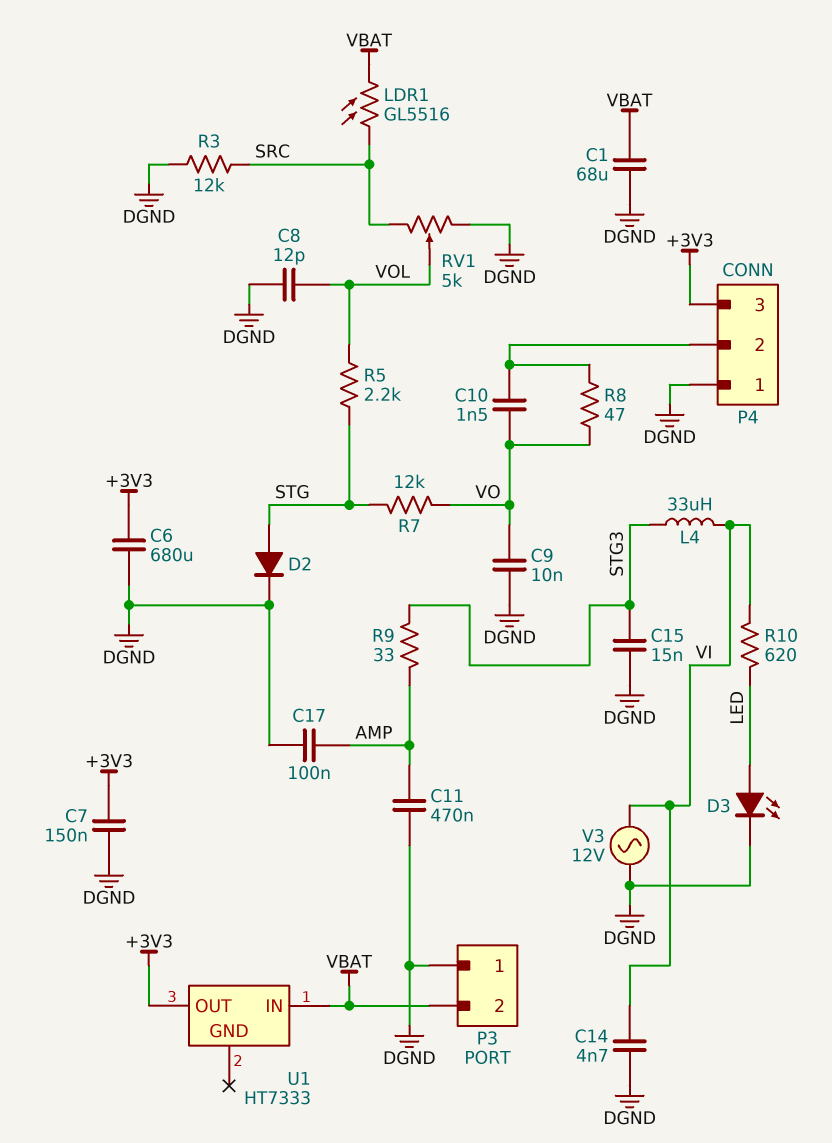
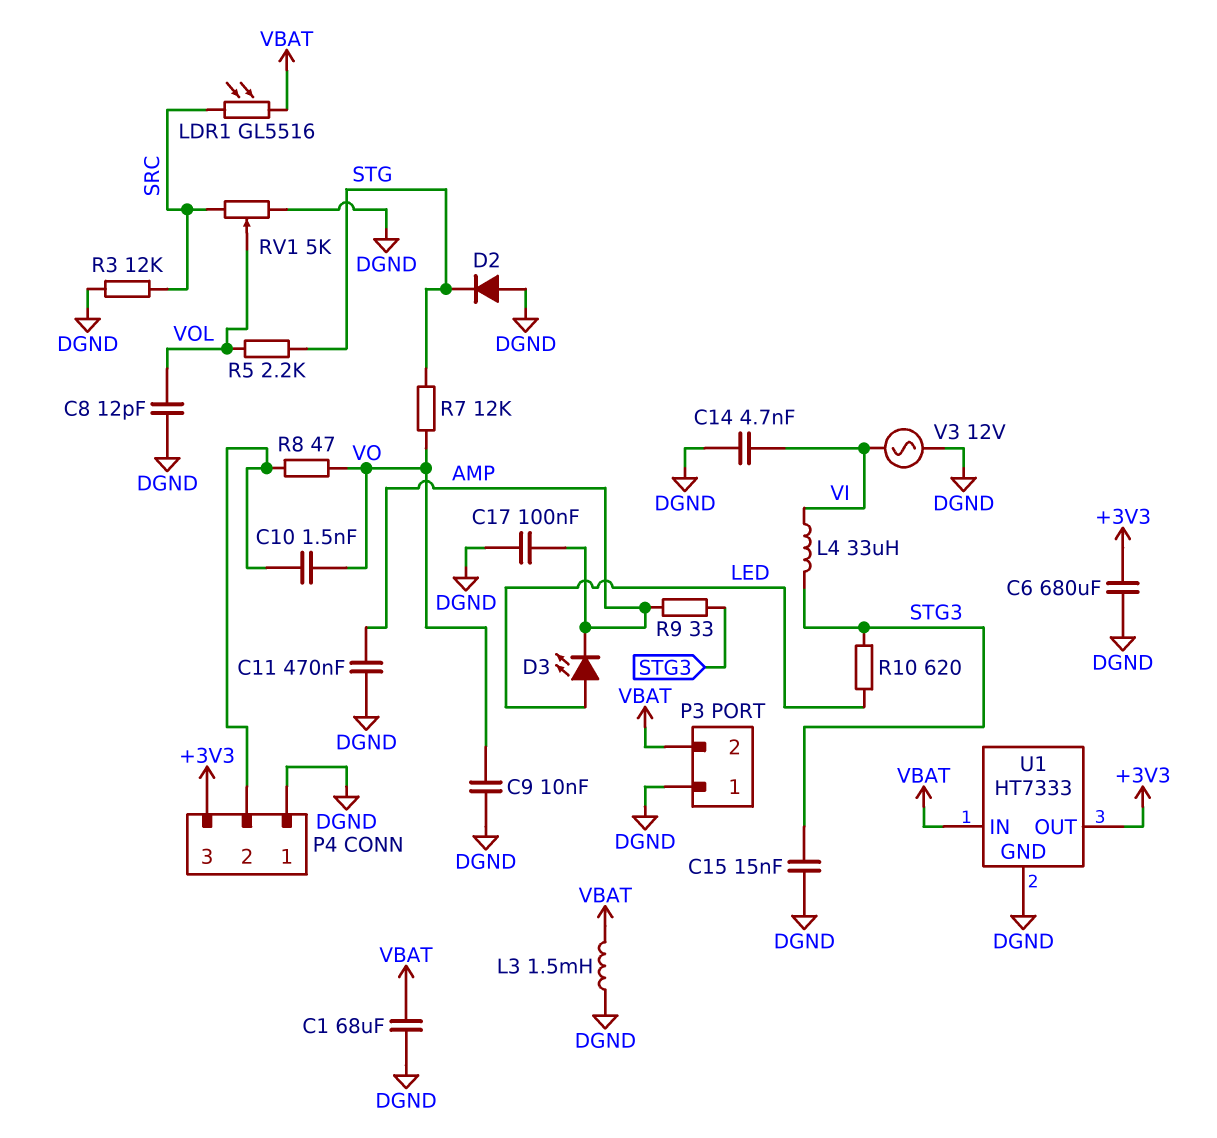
C7: 150nF (+3V3, DGND) -> none
D2: diode (A STG, K DGND) -> diode (A DGND, K STG)
D3: LED (A LED, K DGND) -> LED (A LED, K AMP)
L3: none -> 1.5mH (DGND, VBAT)
R10: 620 (LED, VI) -> 620 (LED, STG3)
U1 pin GND: none -> DGND

